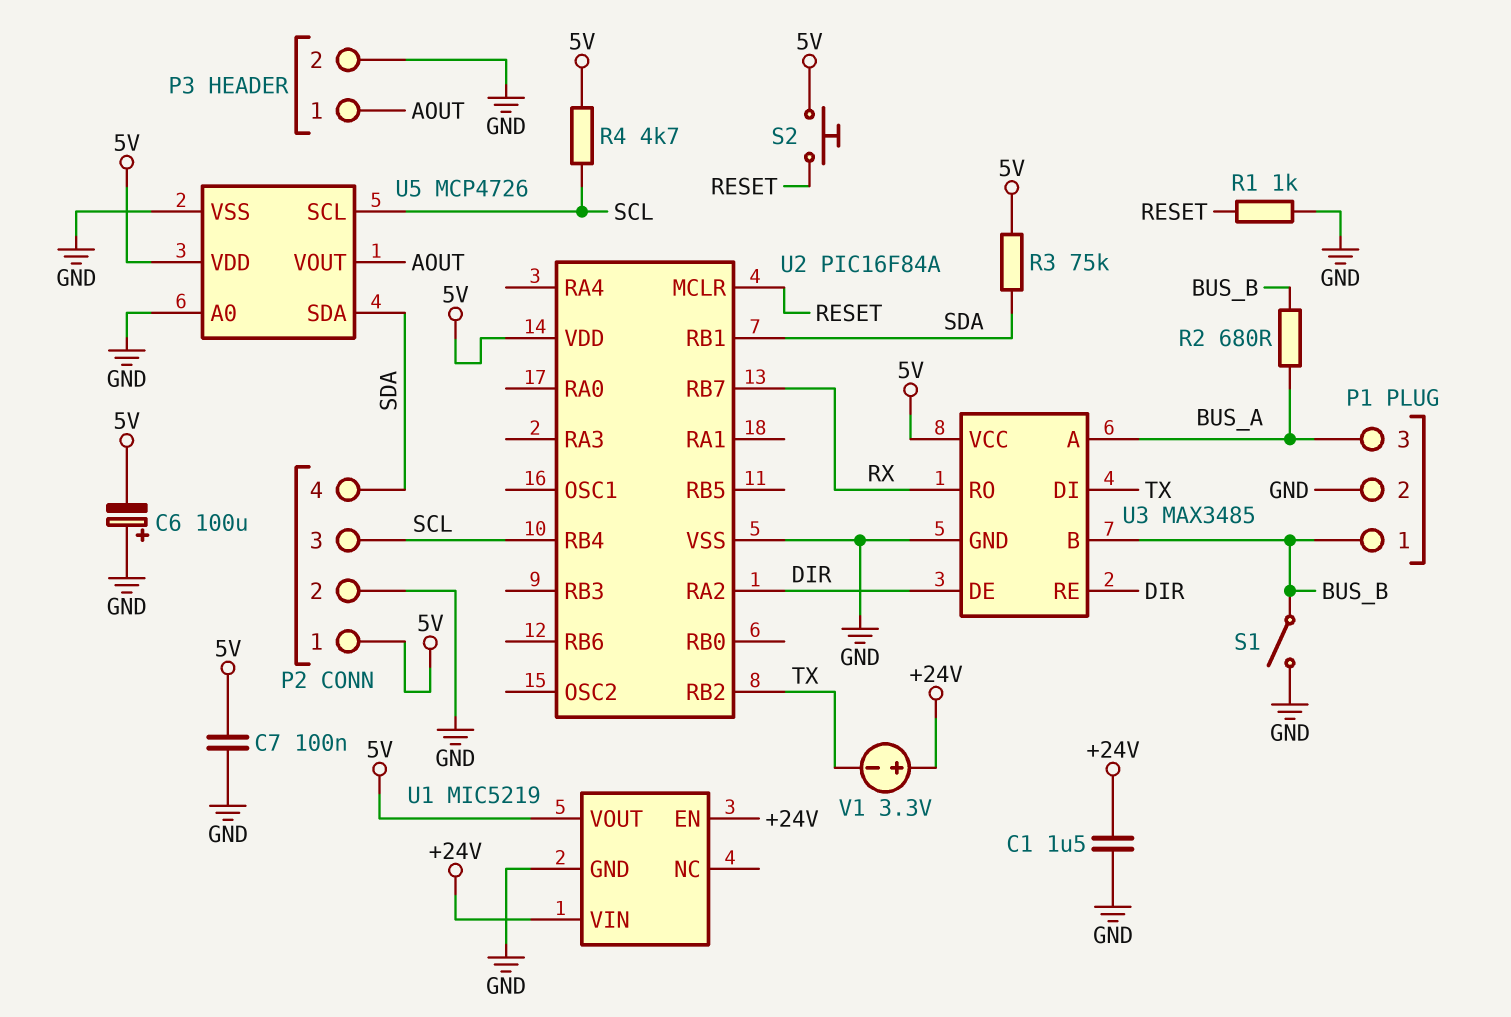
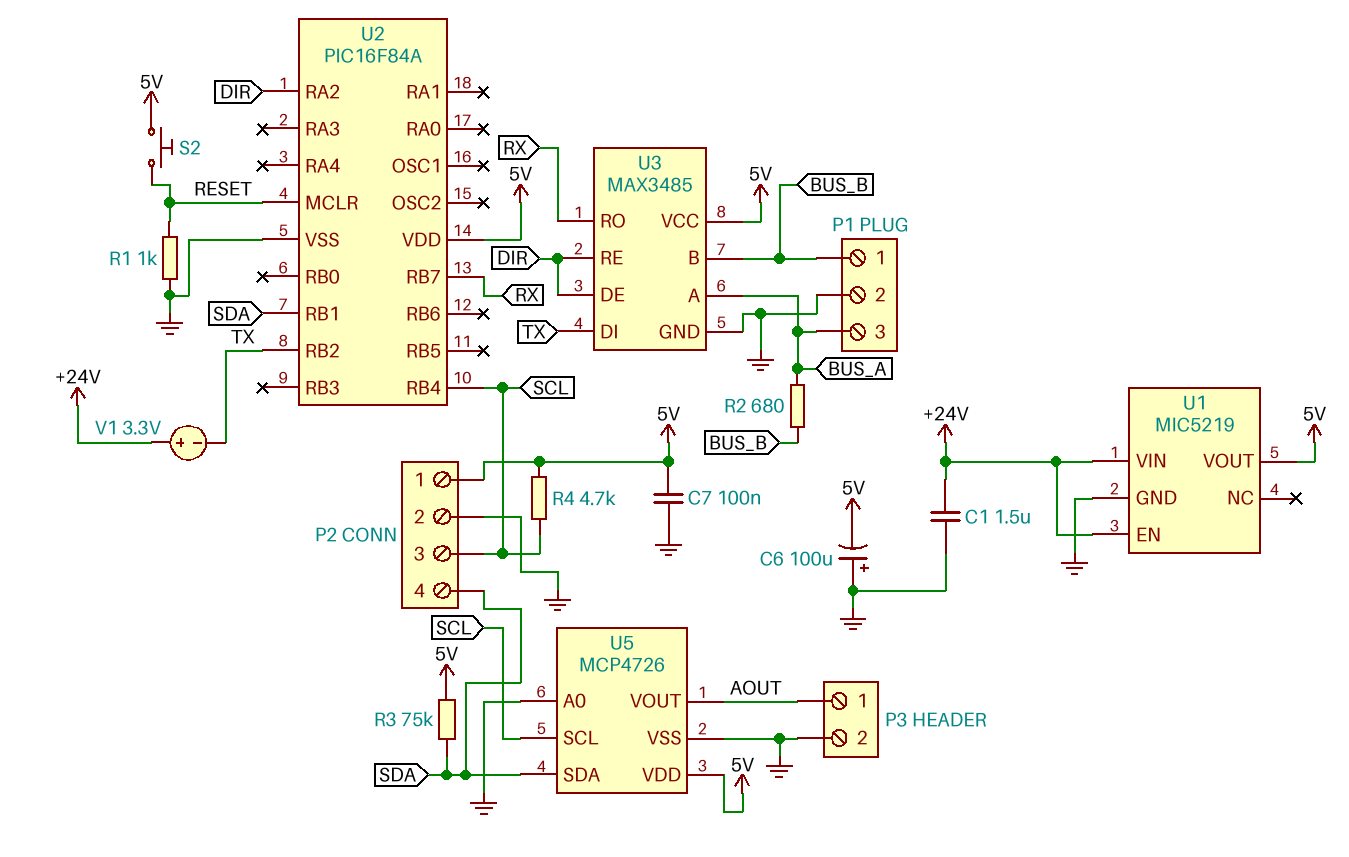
S1: switch (BUS_B, GND) -> none

